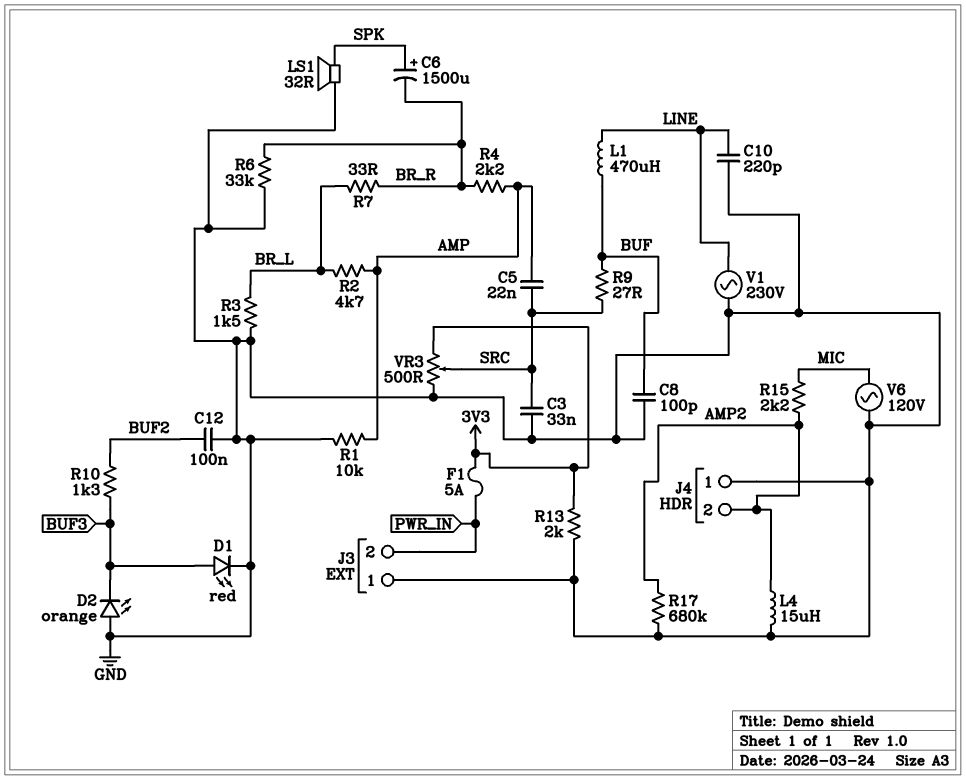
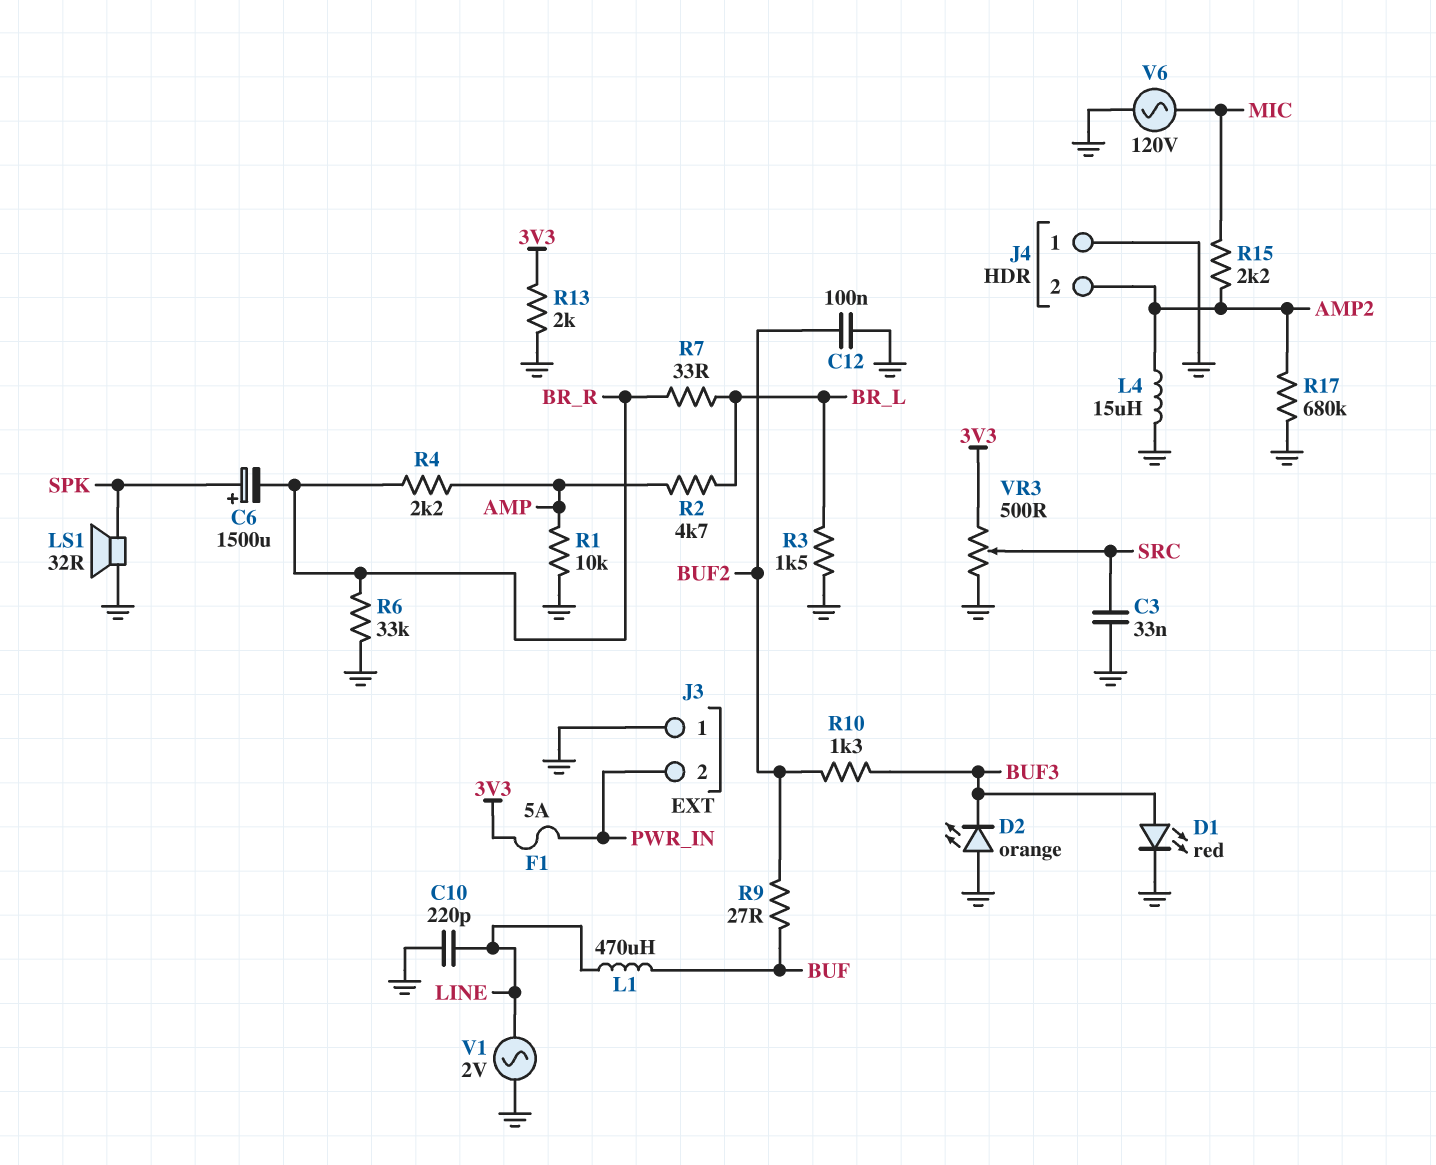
C5: 22nF (AMP, SRC) -> none
C8: 100pF (BUF, GND) -> none
R9: 27 (BUF, SRC) -> 27 (BUF, BUF2)
V1: AC 230V (GND, LINE) -> AC 2V (GND, LINE)

